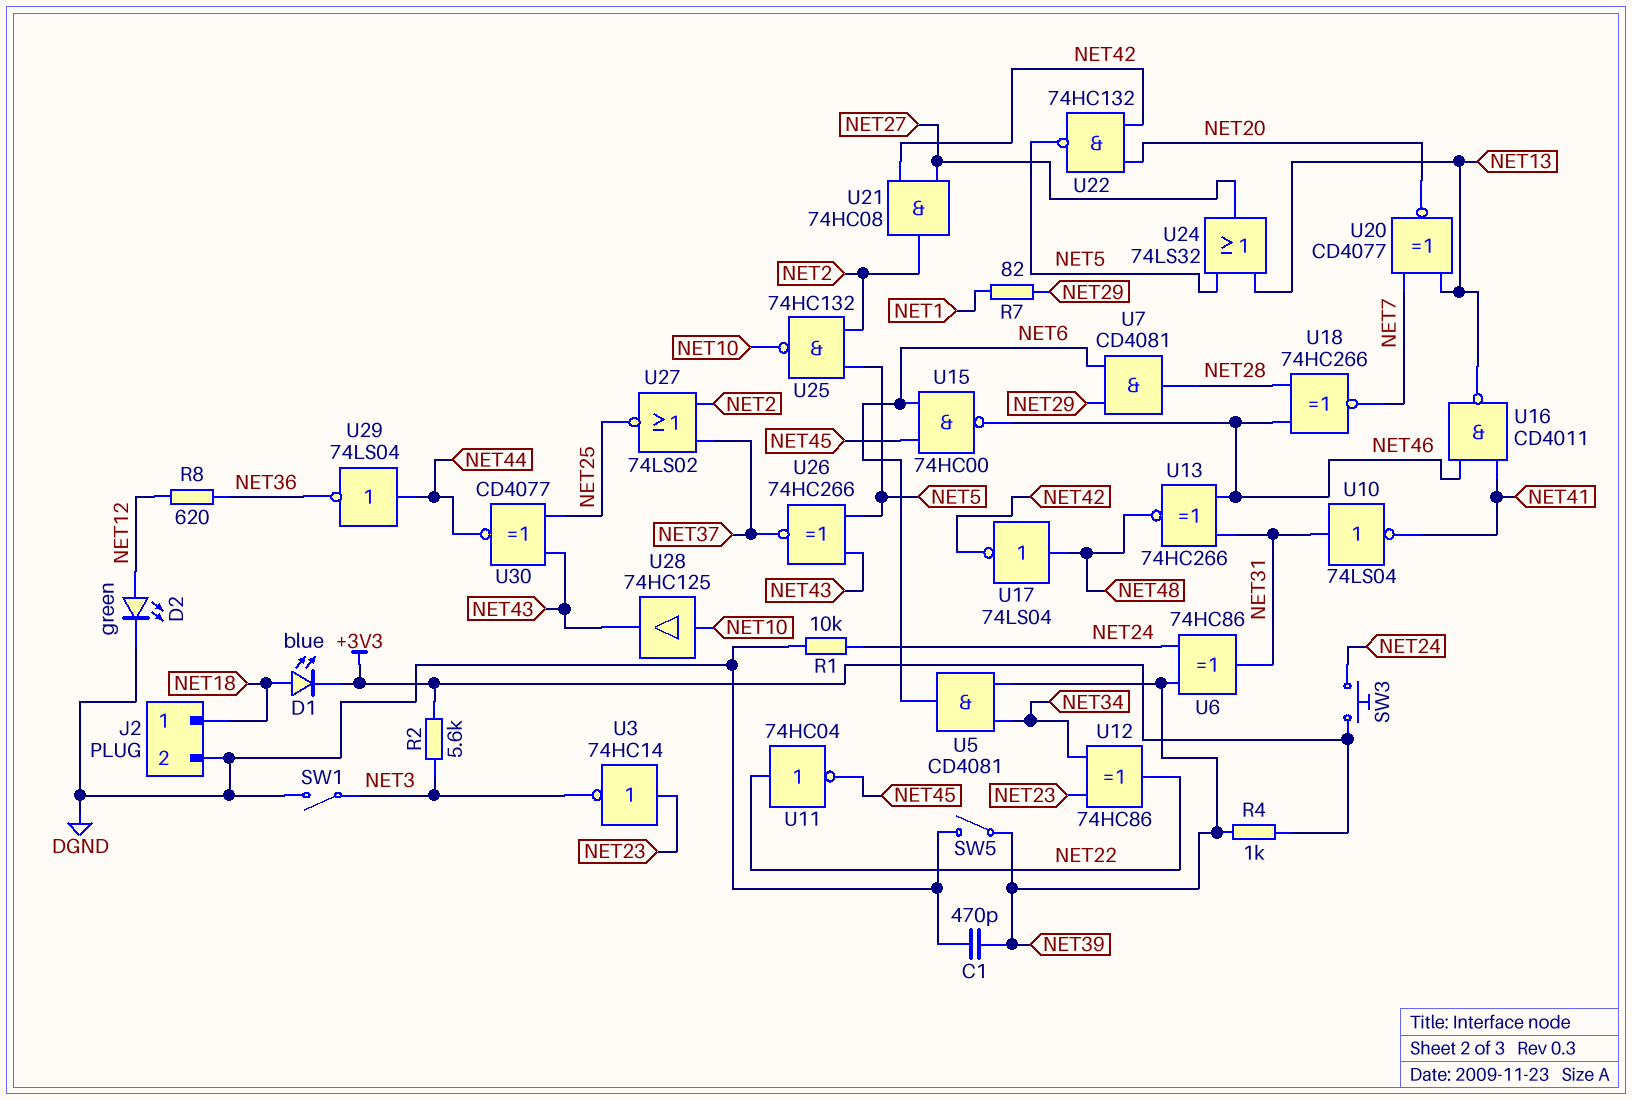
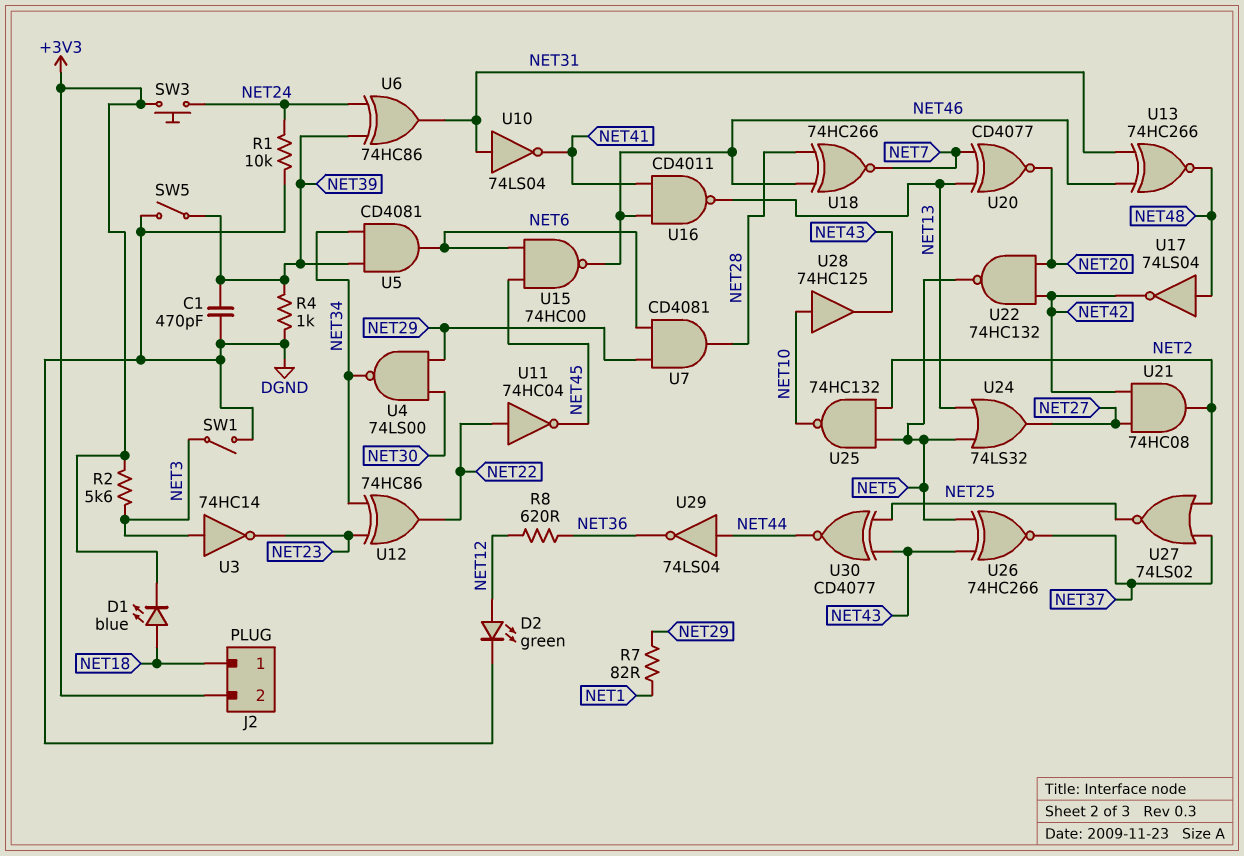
J2 pin 2: DGND -> +3V3
R4: 1k (+3V3, NET39) -> 1k (DGND, NET39)
U3: NOT 74HC14 (in NET23, out NET3) -> NOT 74HC14 (in NET3, out NET23)
U4: none -> NAND 74LS00 (in NET29, in NET30, out NET34)

